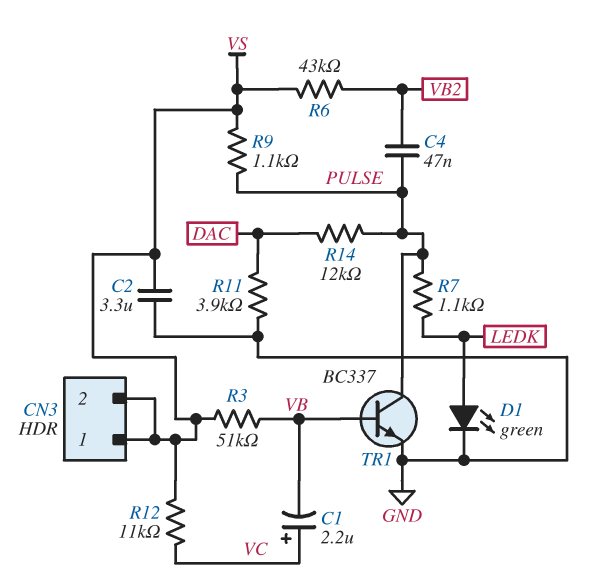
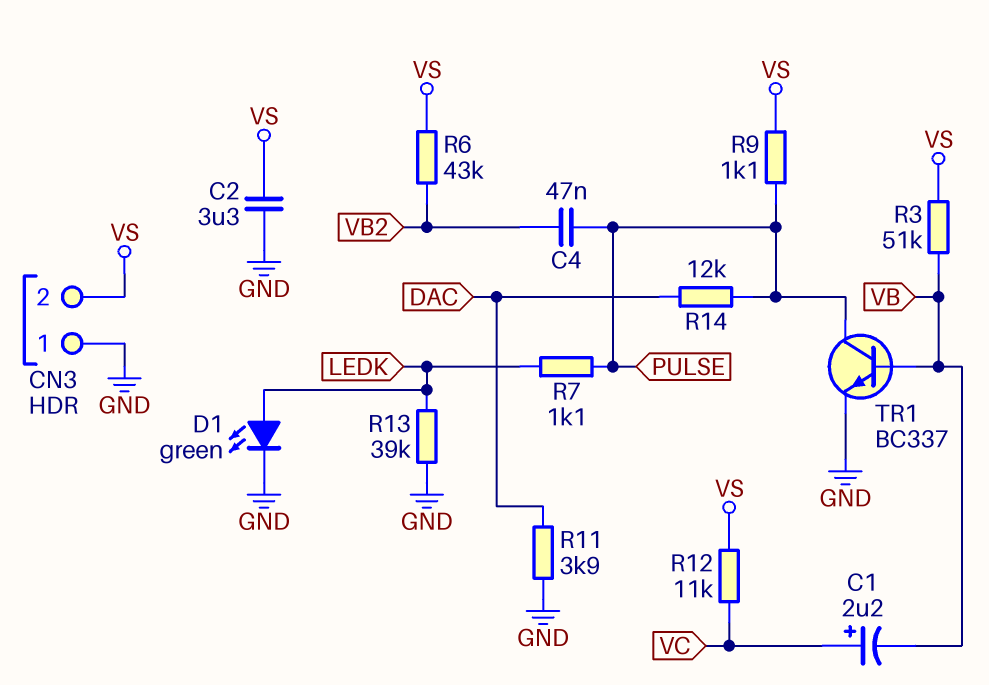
CN3 pin 1: VS -> GND
R13: none -> 39k (GND, LEDK)

